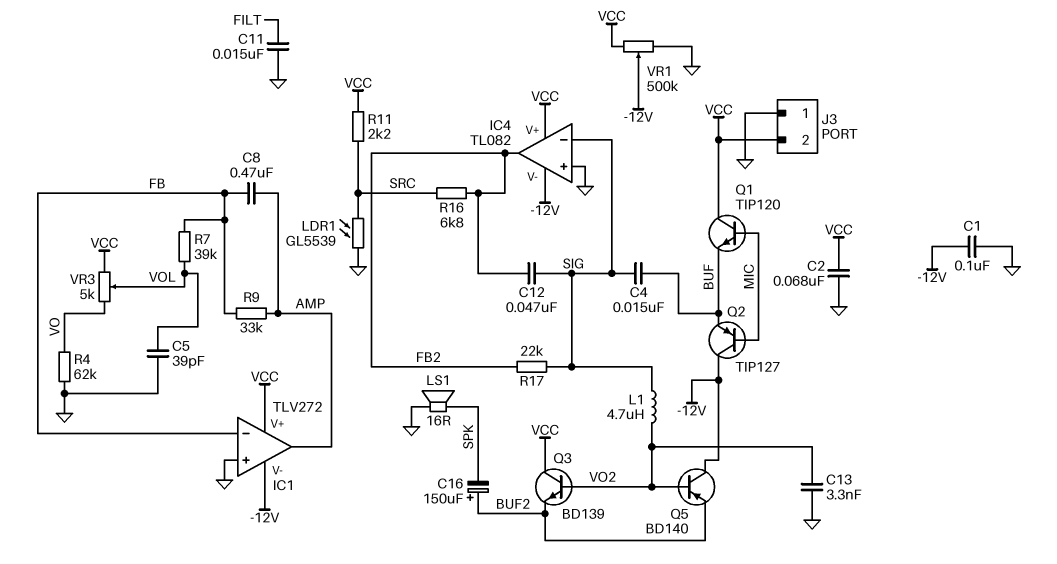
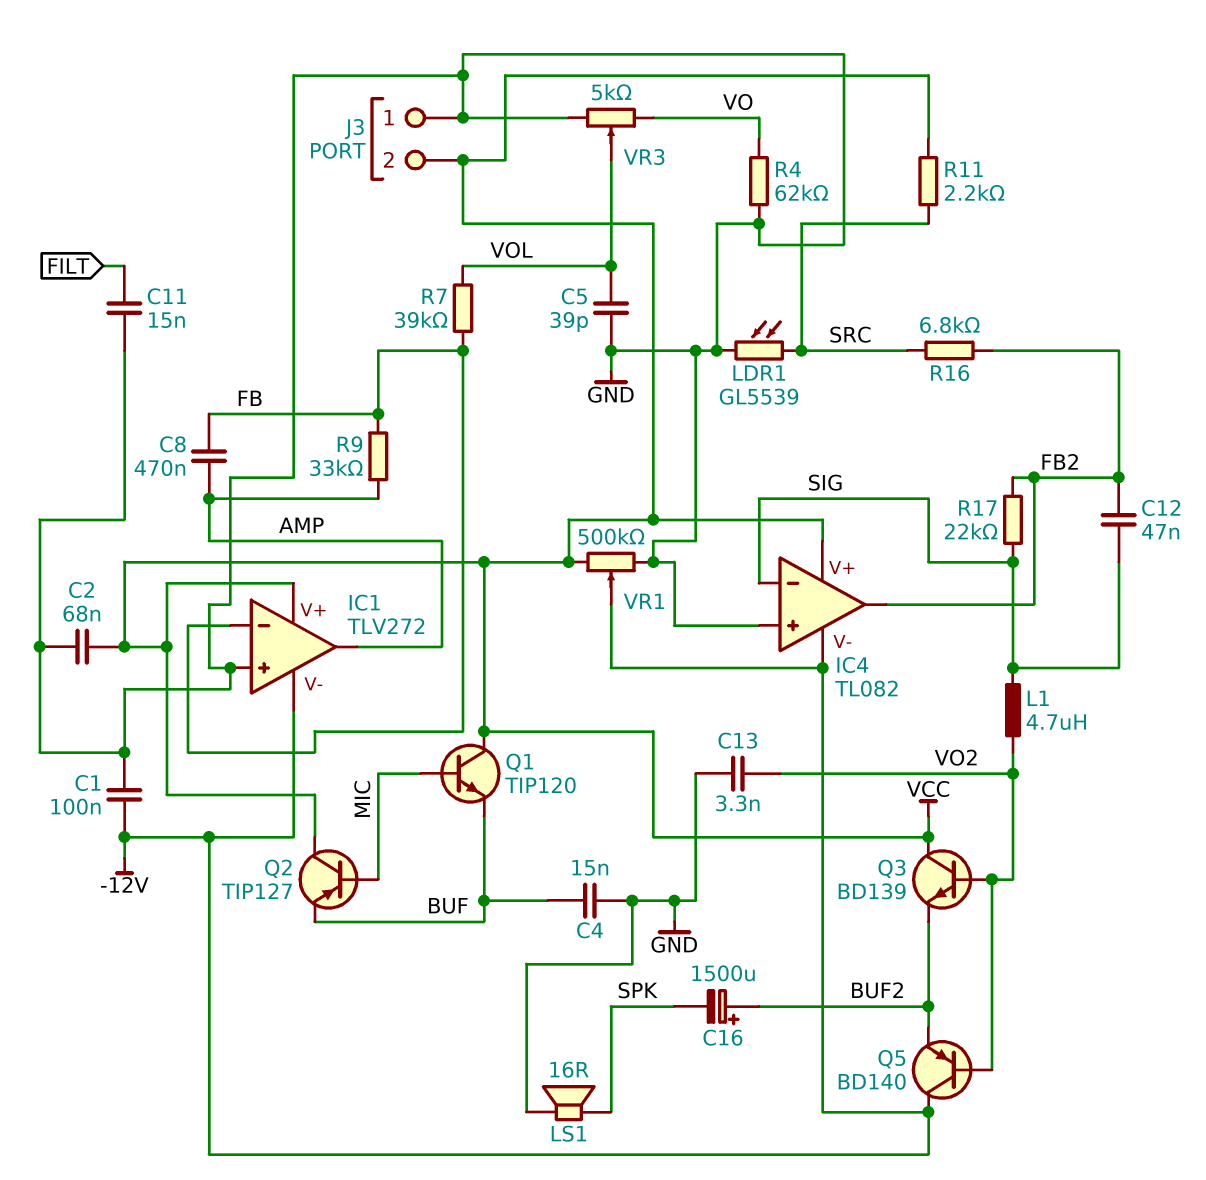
C4: 15nF (BUF, SIG) -> 15nF (BUF, GND)
C16: 150uF (plus BUF2, minus SPK) -> 1500uF (plus BUF2, minus SPK)
Q2: PNP TIP127 (B MIC, C -12V, E BUF) -> PNP TIP127 (B MIC, C VCC, E BUF)
VR3: 5k (VCC, VO, wiper VOL) -> 5k (GND, VO, wiper VOL)

